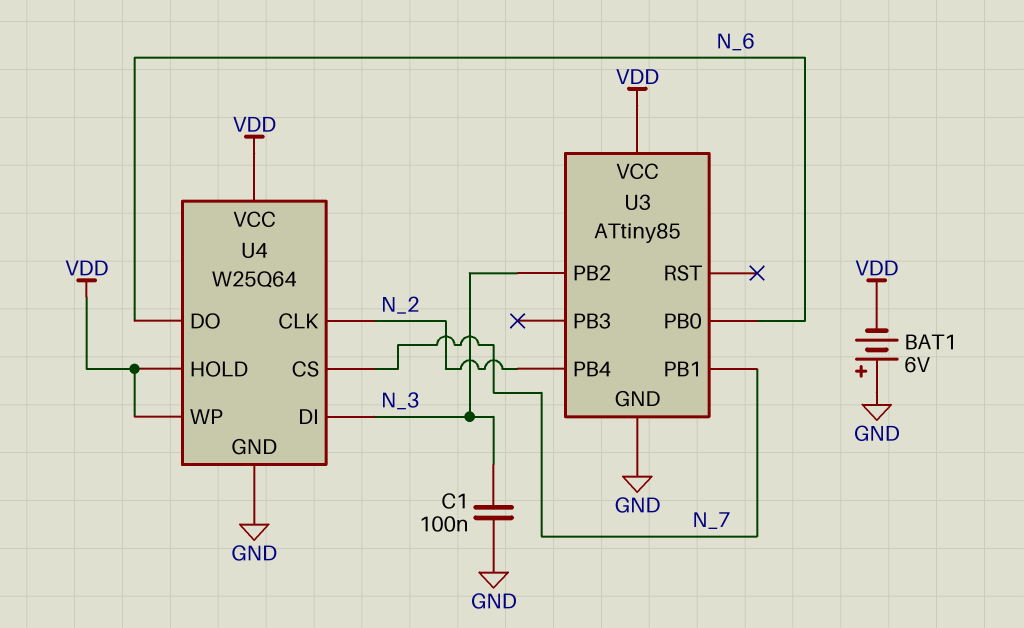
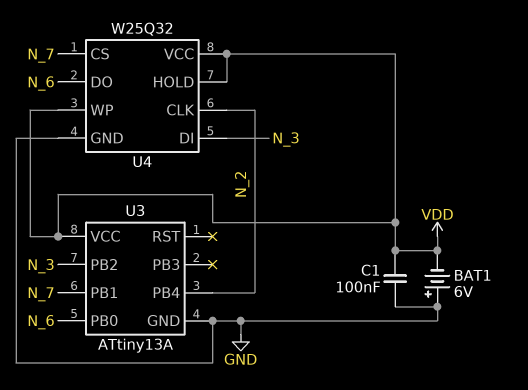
C1: 100nF (GND, N_3) -> 100nF (GND, VDD)
U3: ATtiny85 -> ATtiny13A
U4: W25Q64 -> W25Q32

